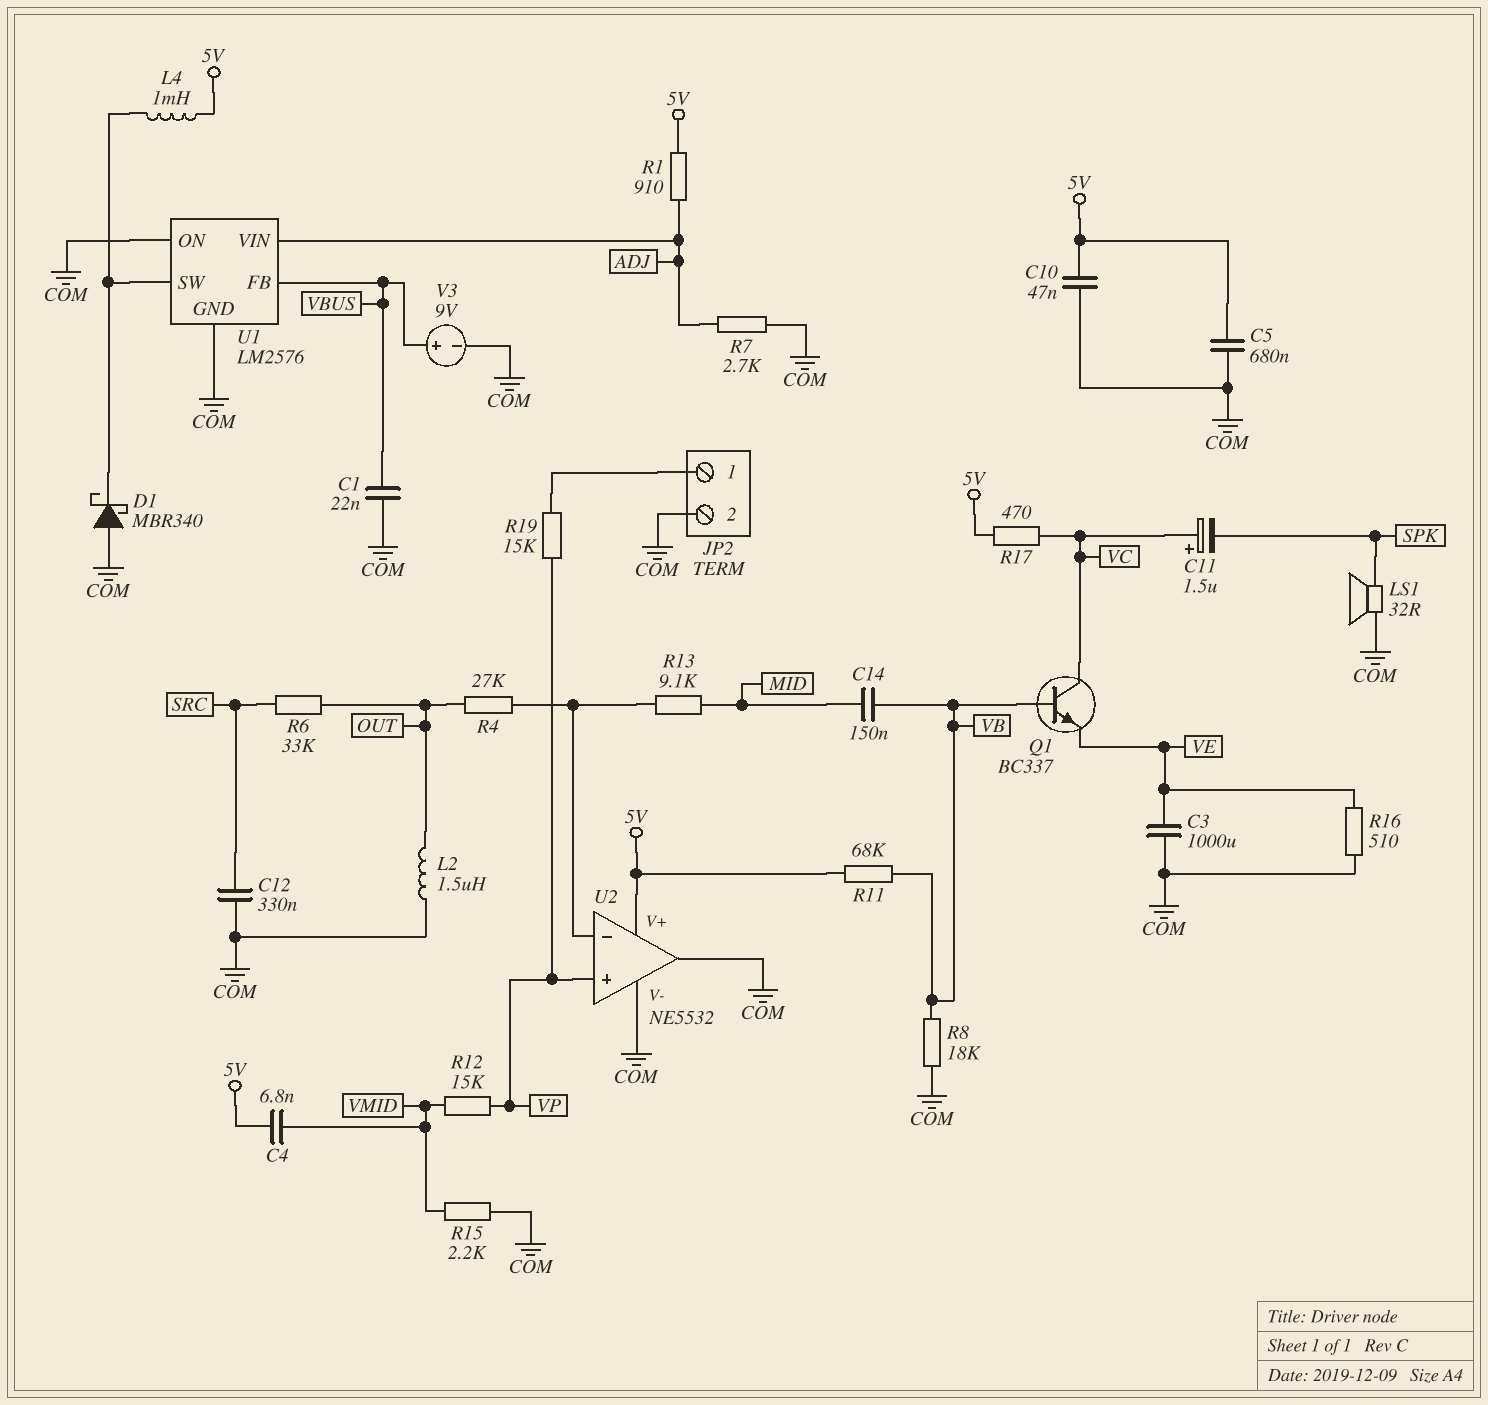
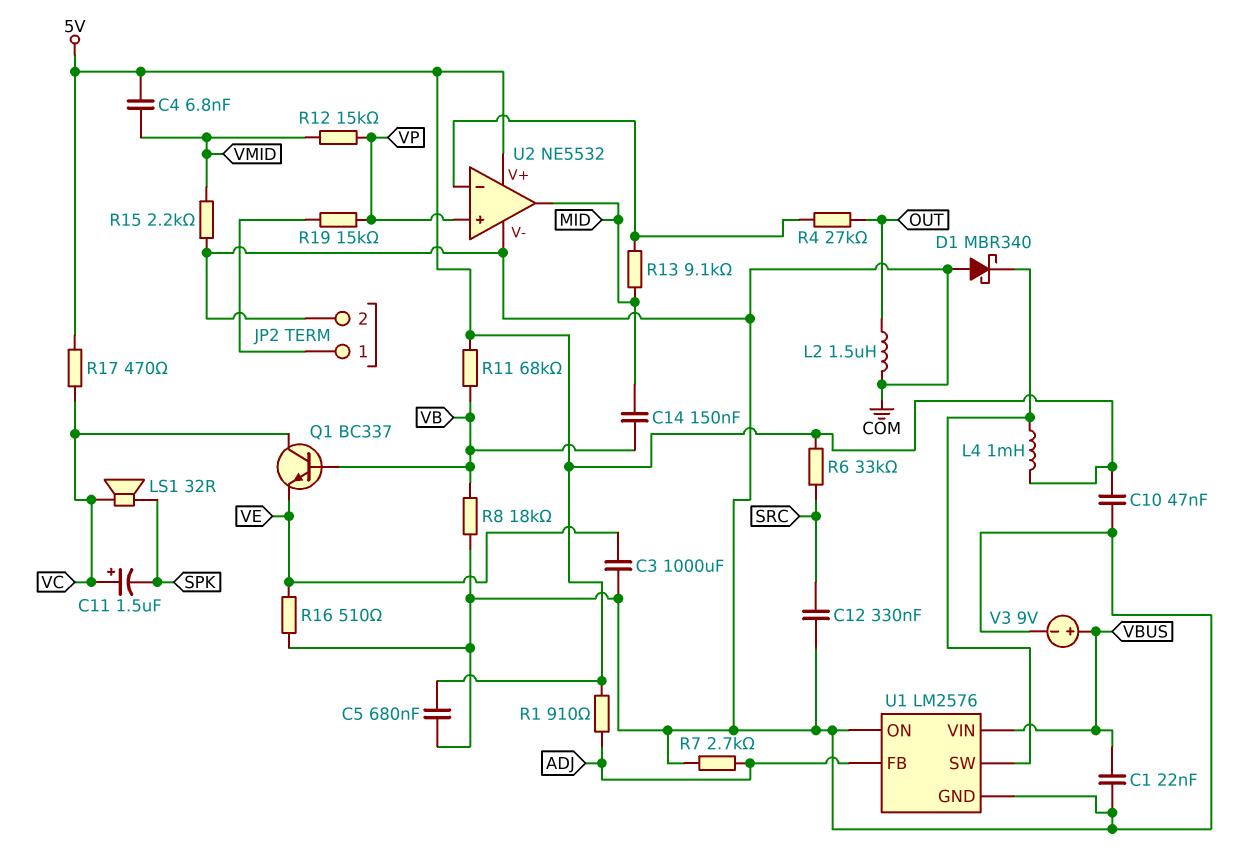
LS1: speaker 32R (COM, SPK) -> speaker 32R (SPK, VC)
R6: 33k (OUT, SRC) -> 33k (5V, SRC)
U1 pin FB: VBUS -> ADJ
U1 pin VIN: ADJ -> VBUS
U2 pin out: COM -> MID

